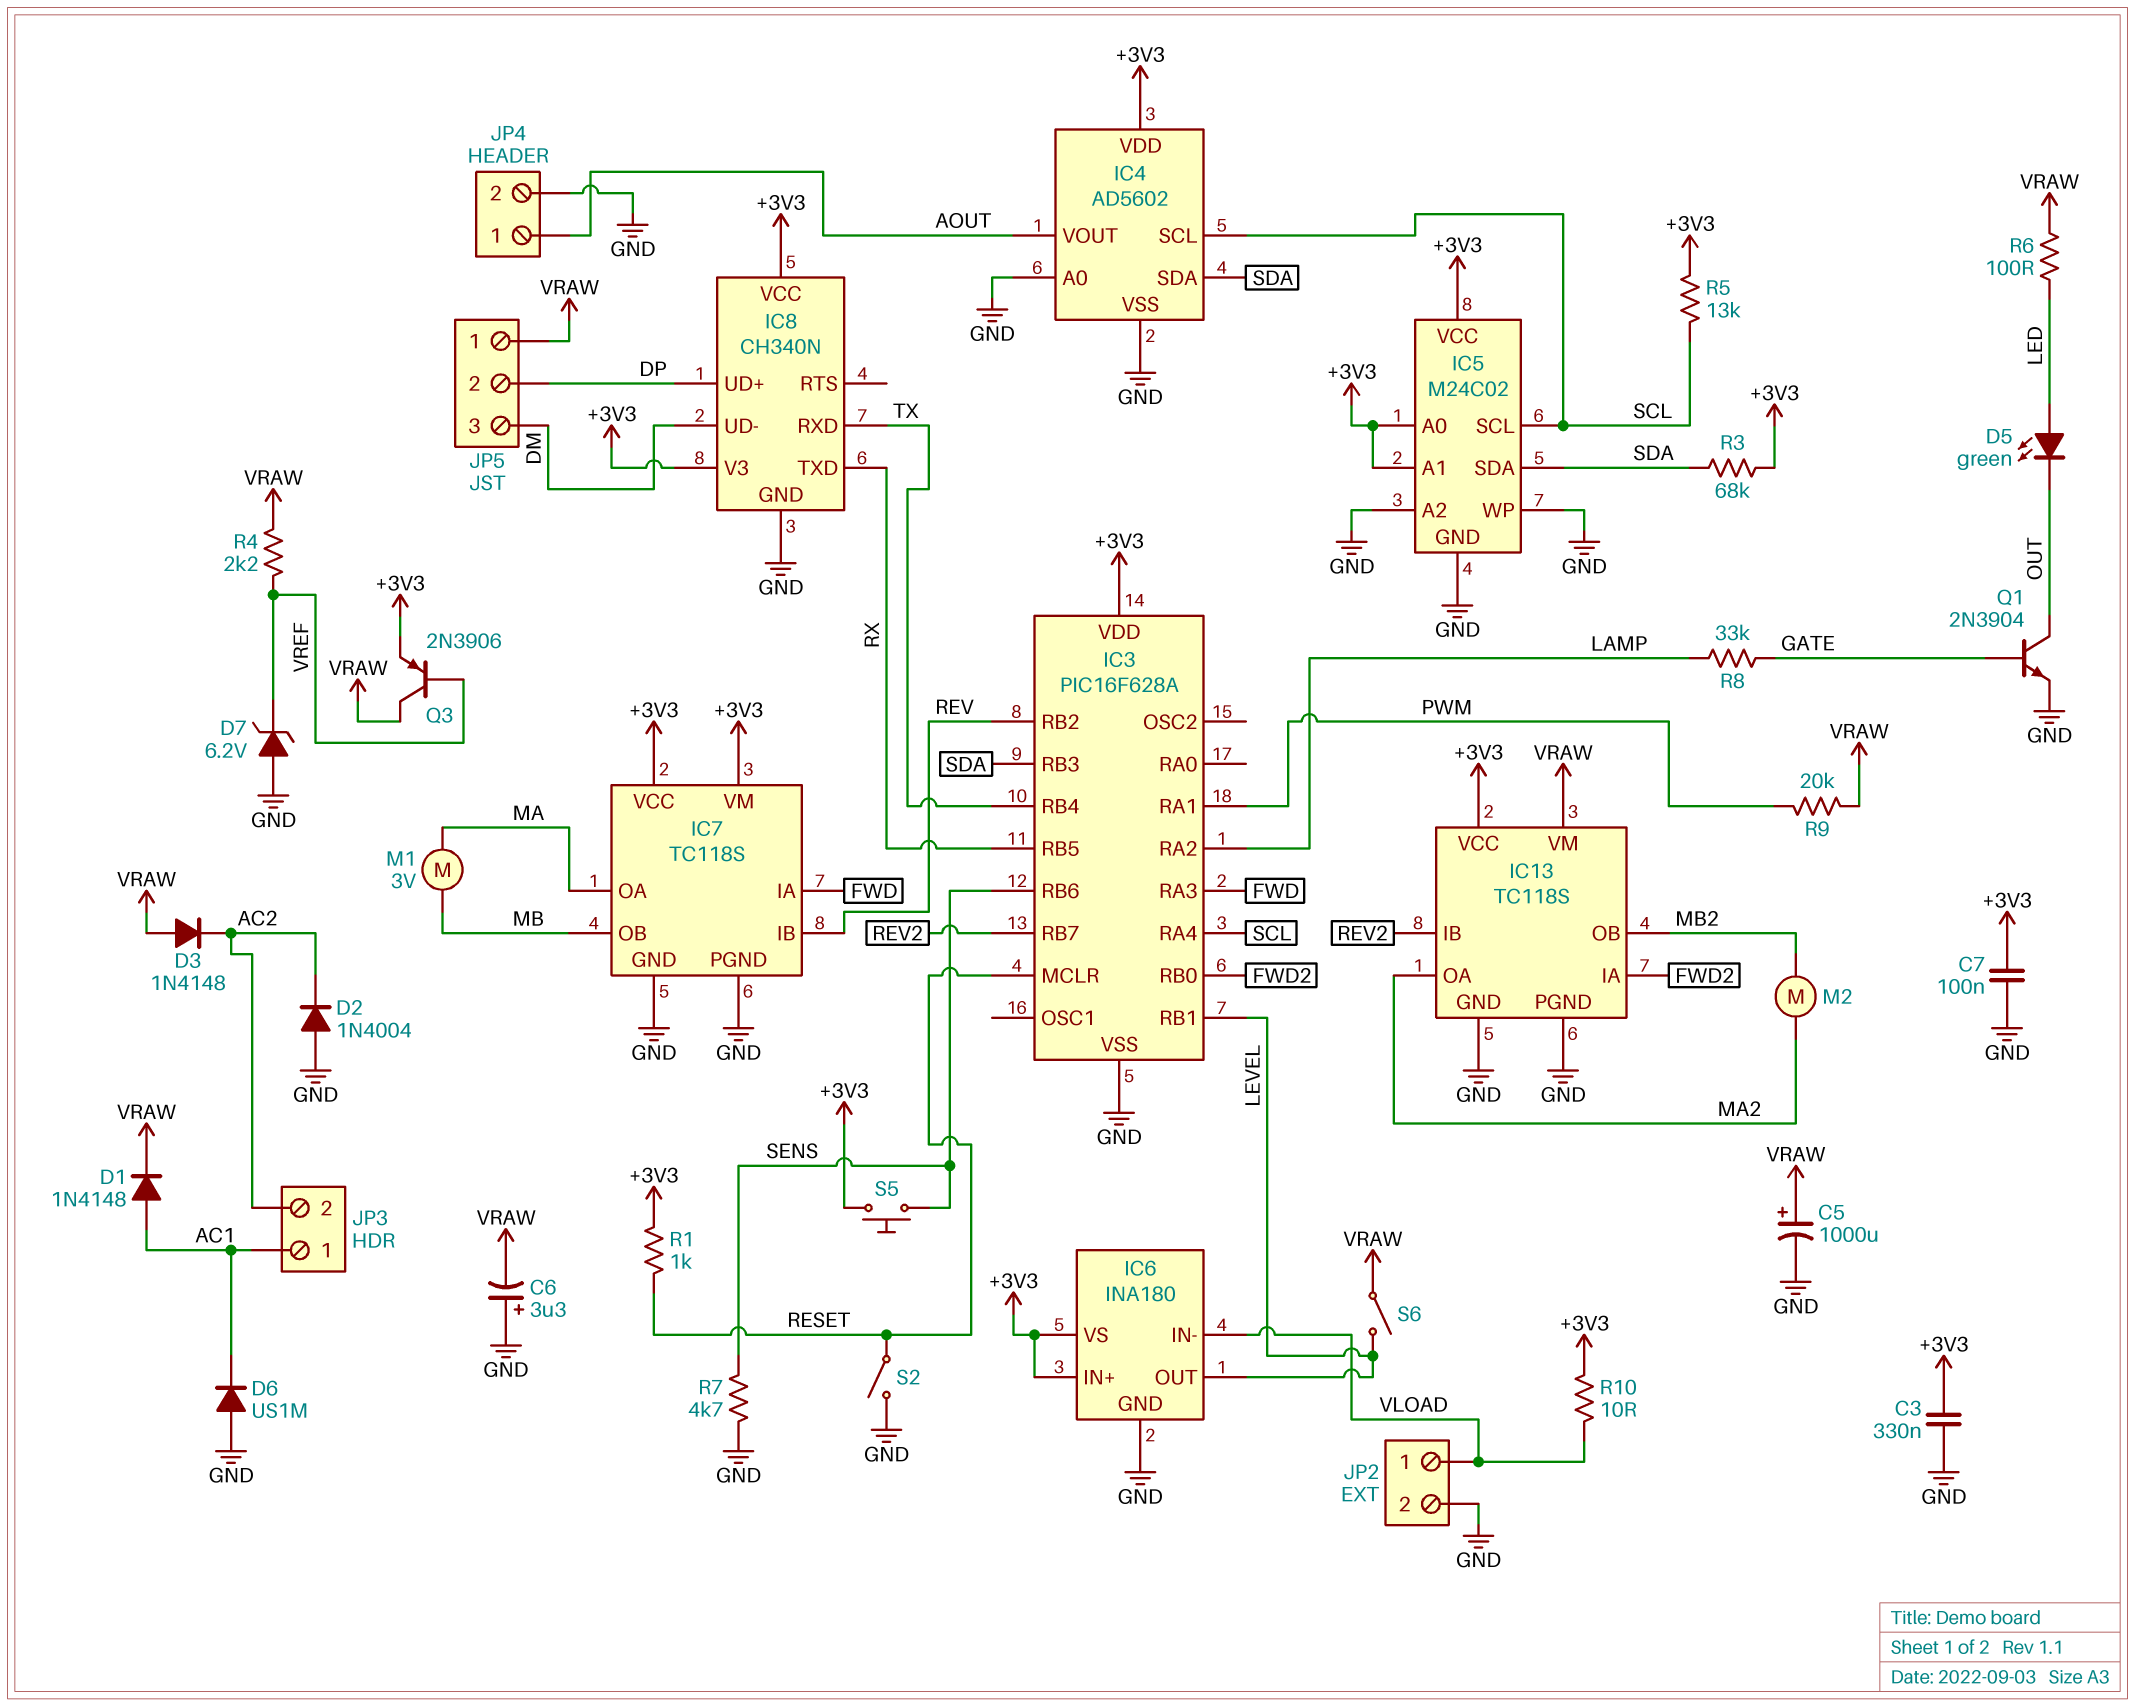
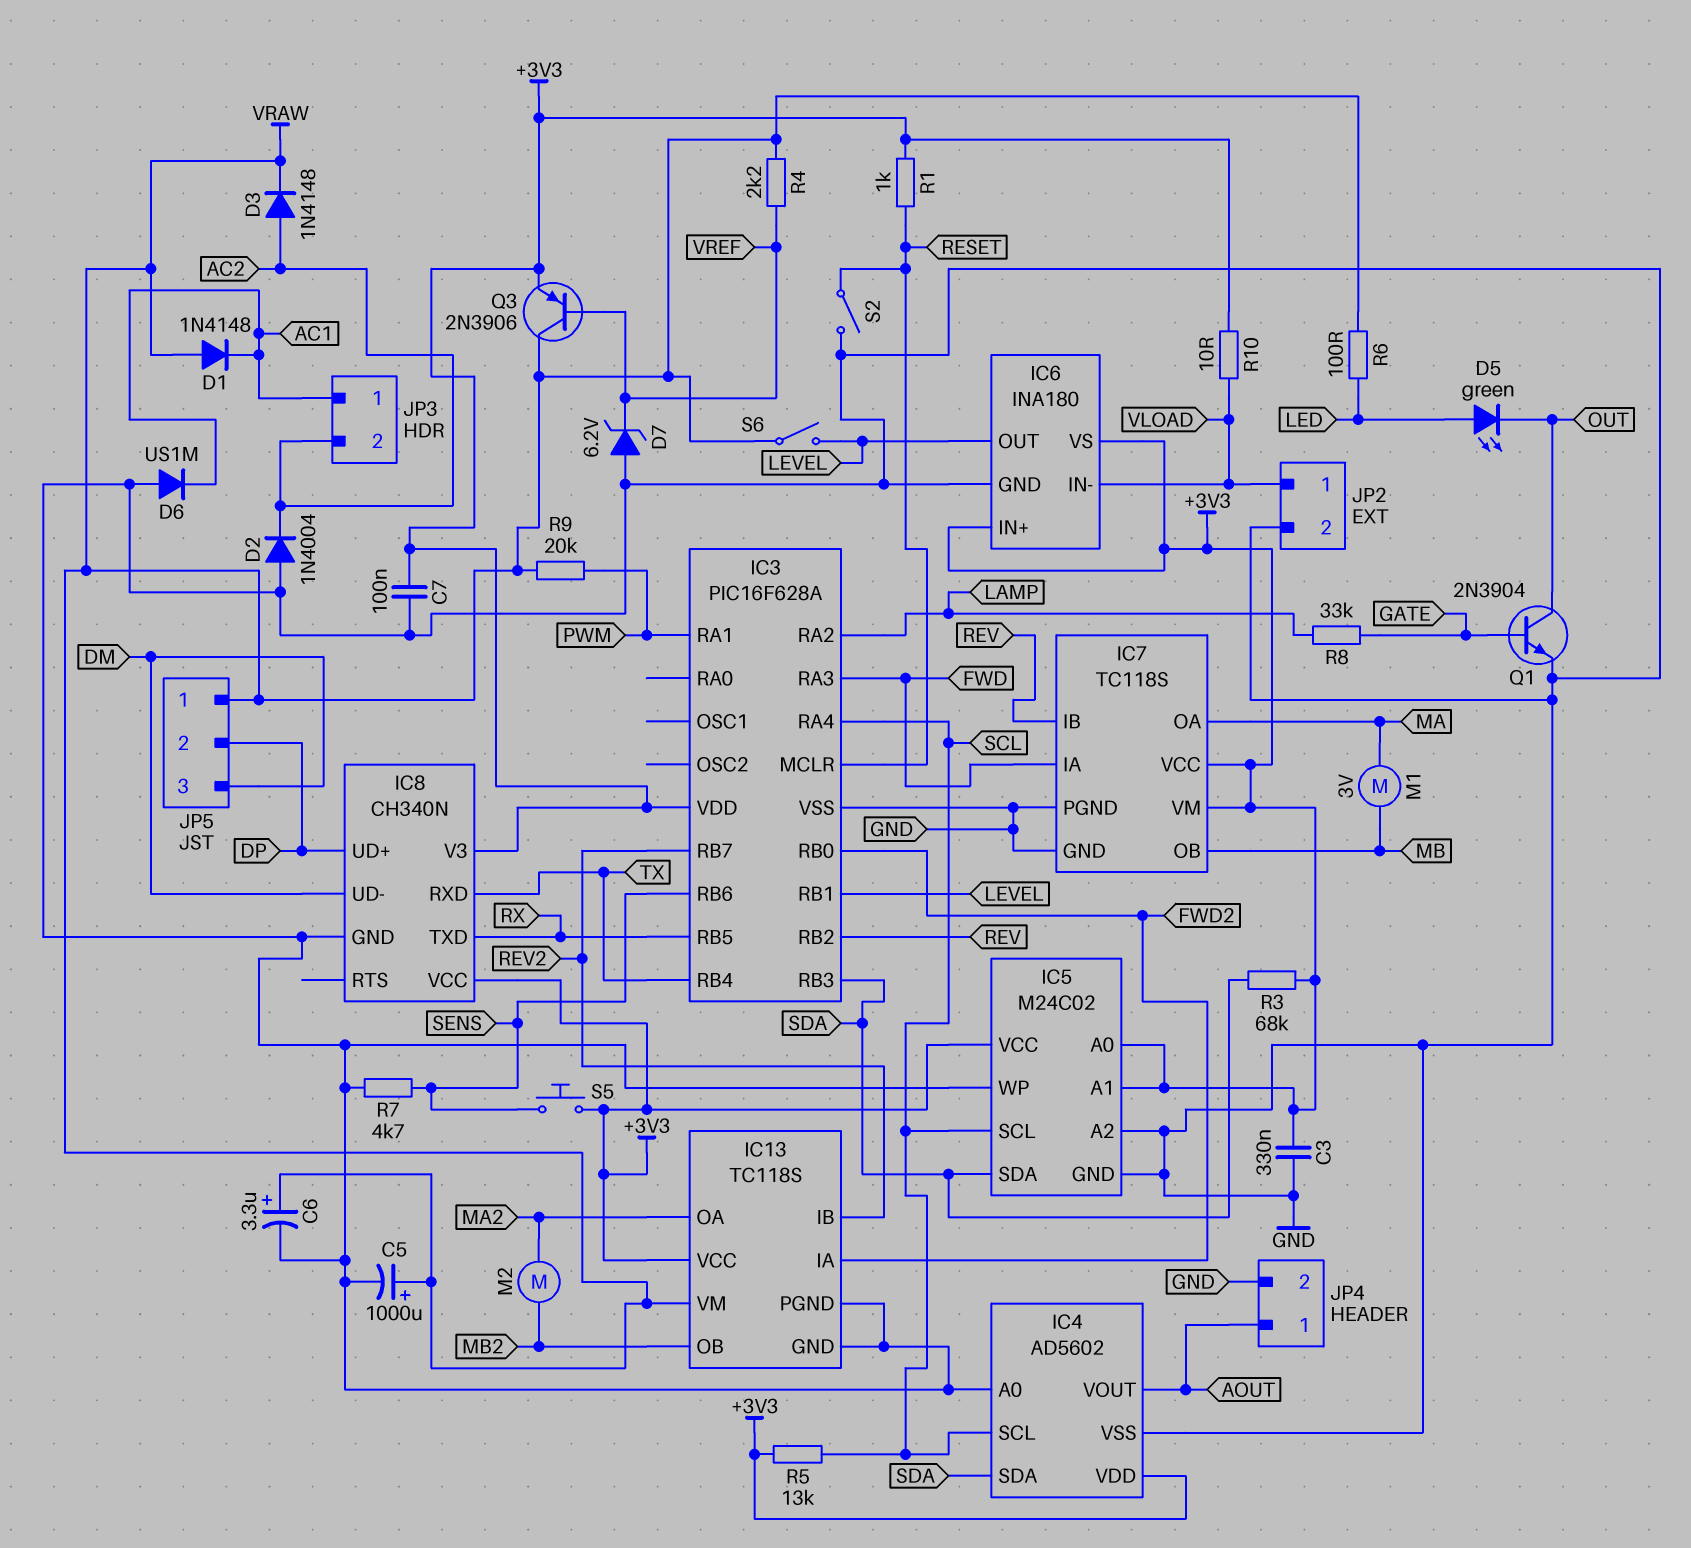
C6: 3.3uF (plus GND, minus VRAW) -> 3.3uF (plus VRAW, minus GND)
D1: diode 1N4148 (A AC1, K VRAW) -> diode 1N4148 (A VRAW, K AC1)
D3: diode 1N4148 (A VRAW, K AC2) -> diode 1N4148 (A AC2, K VRAW)

